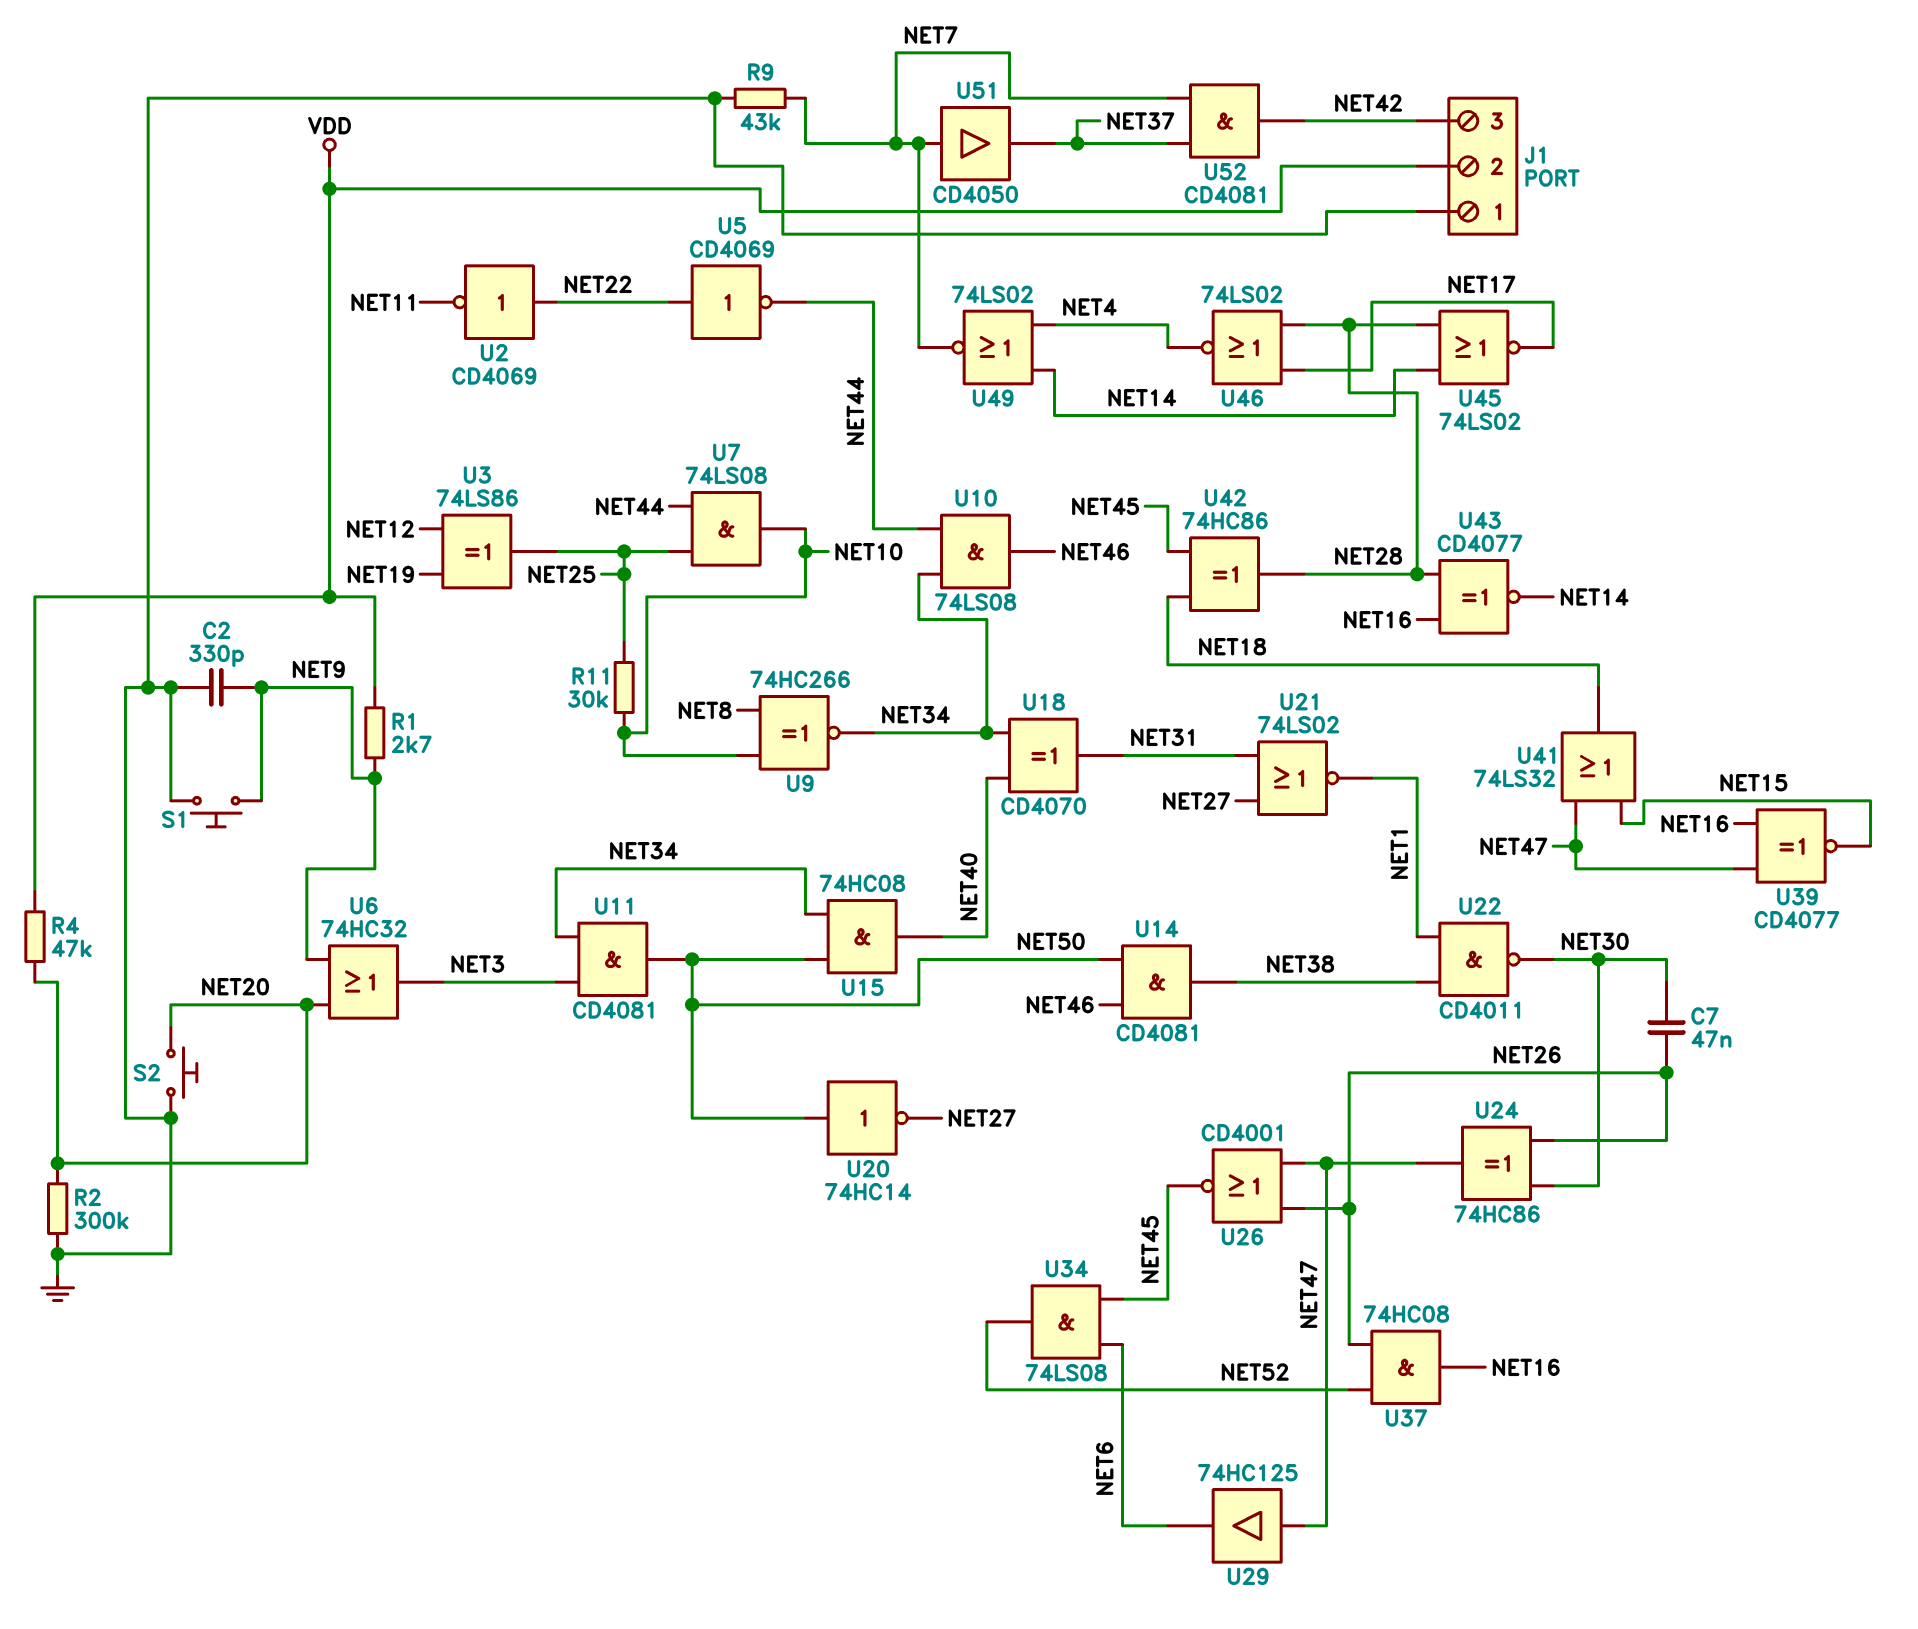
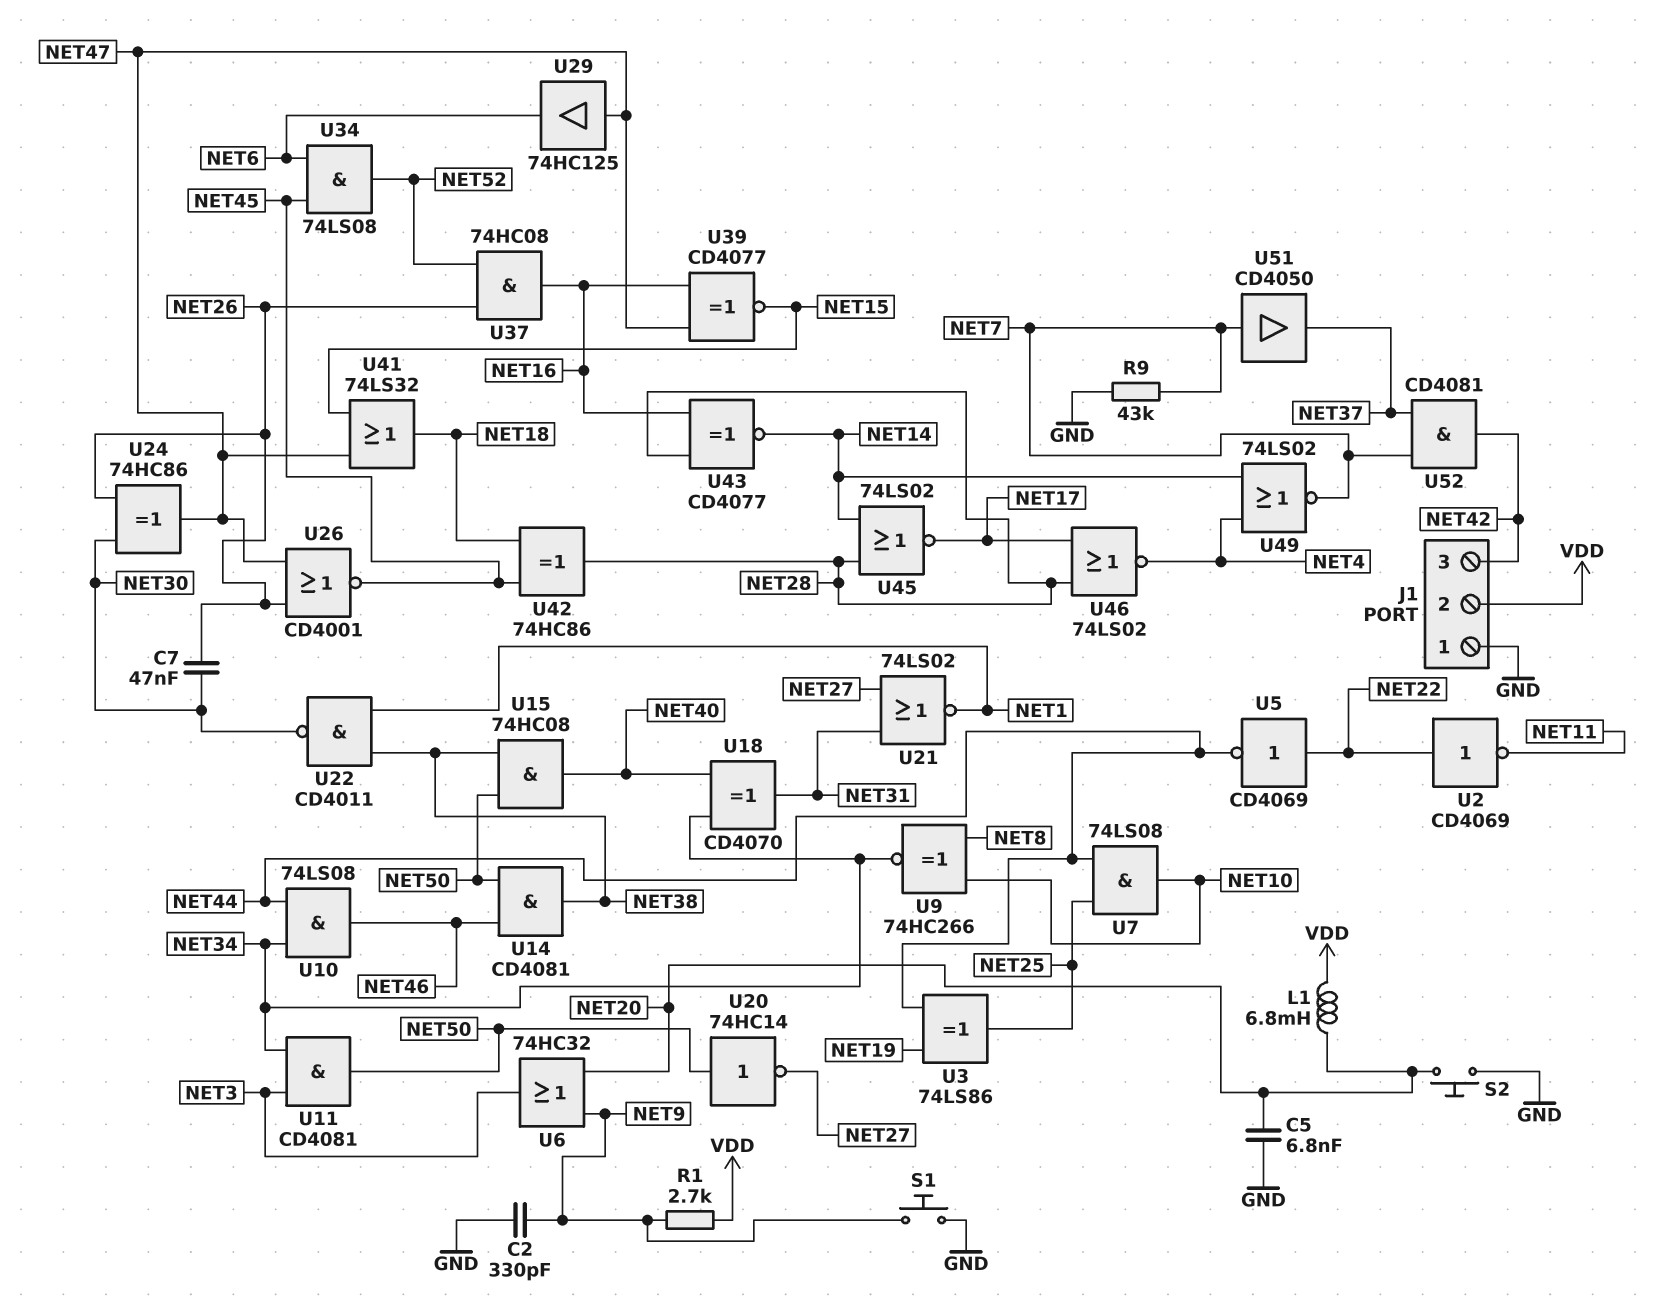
C5: none -> 6.8nF (GND, NET20)
L1: none -> 6.8mH (NET20, VDD)
R2: 300k (GND, NET20) -> none
R4: 47k (NET20, VDD) -> none
R11: 30k (NET10, NET25) -> none
U3: XOR 74LS86 (in NET12, in NET19, out NET25) -> XOR 74LS86 (in NET19, in NET44, out NET25)
U15: AND 74HC08 (in NET34, in NET50, out NET40) -> AND 74HC08 (in NET38, in NET50, out NET40)

